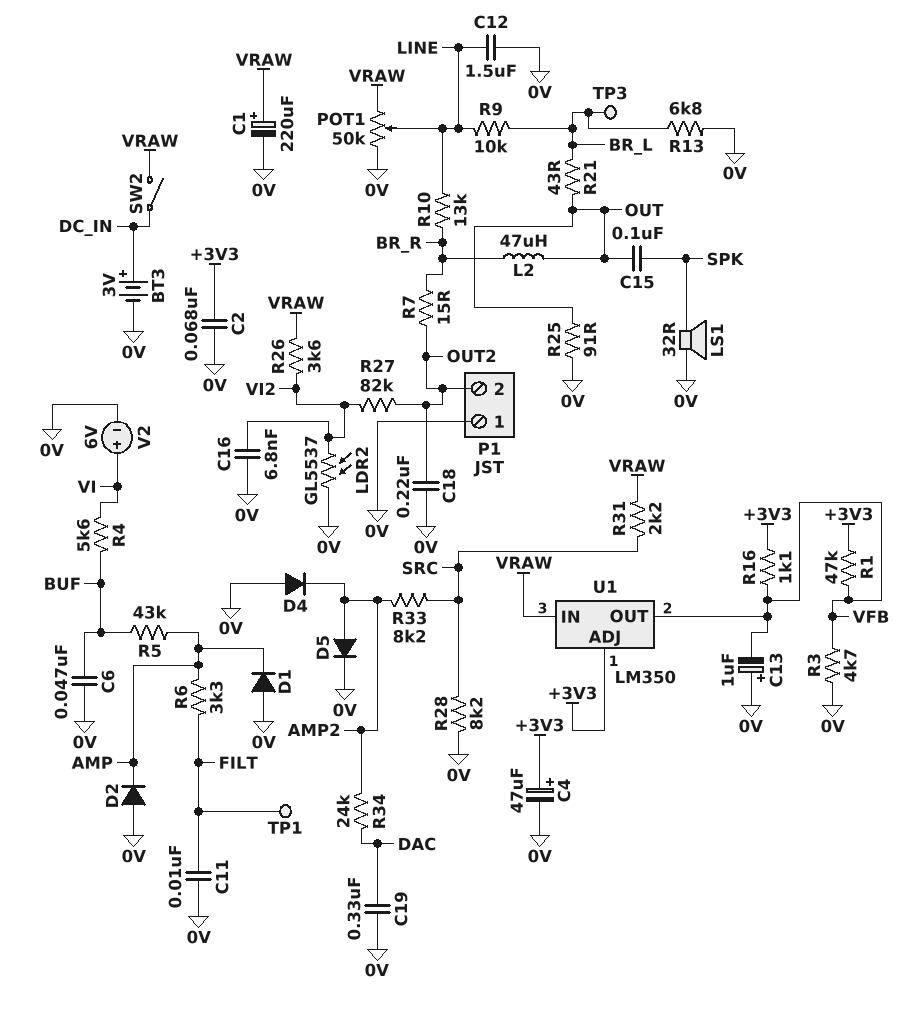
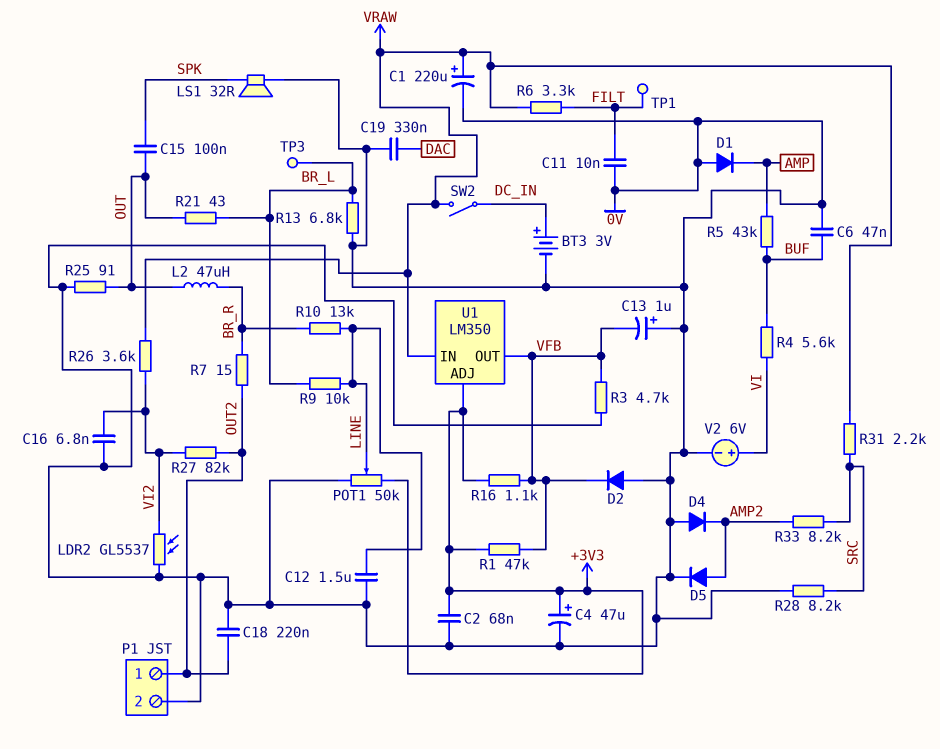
D2: diode (A 0V, K AMP) -> diode (A 0V, K VFB)
P1 pin 1: 0V -> OUT2
P1 pin 2: OUT2 -> 0V
POT1: 50k (0V, VRAW, wiper LINE) -> 50k (+3V3, 0V, wiper LINE)
R6: 3.3k (AMP, FILT) -> 3.3k (FILT, VRAW)
R34: 24k (AMP2, DAC) -> none

